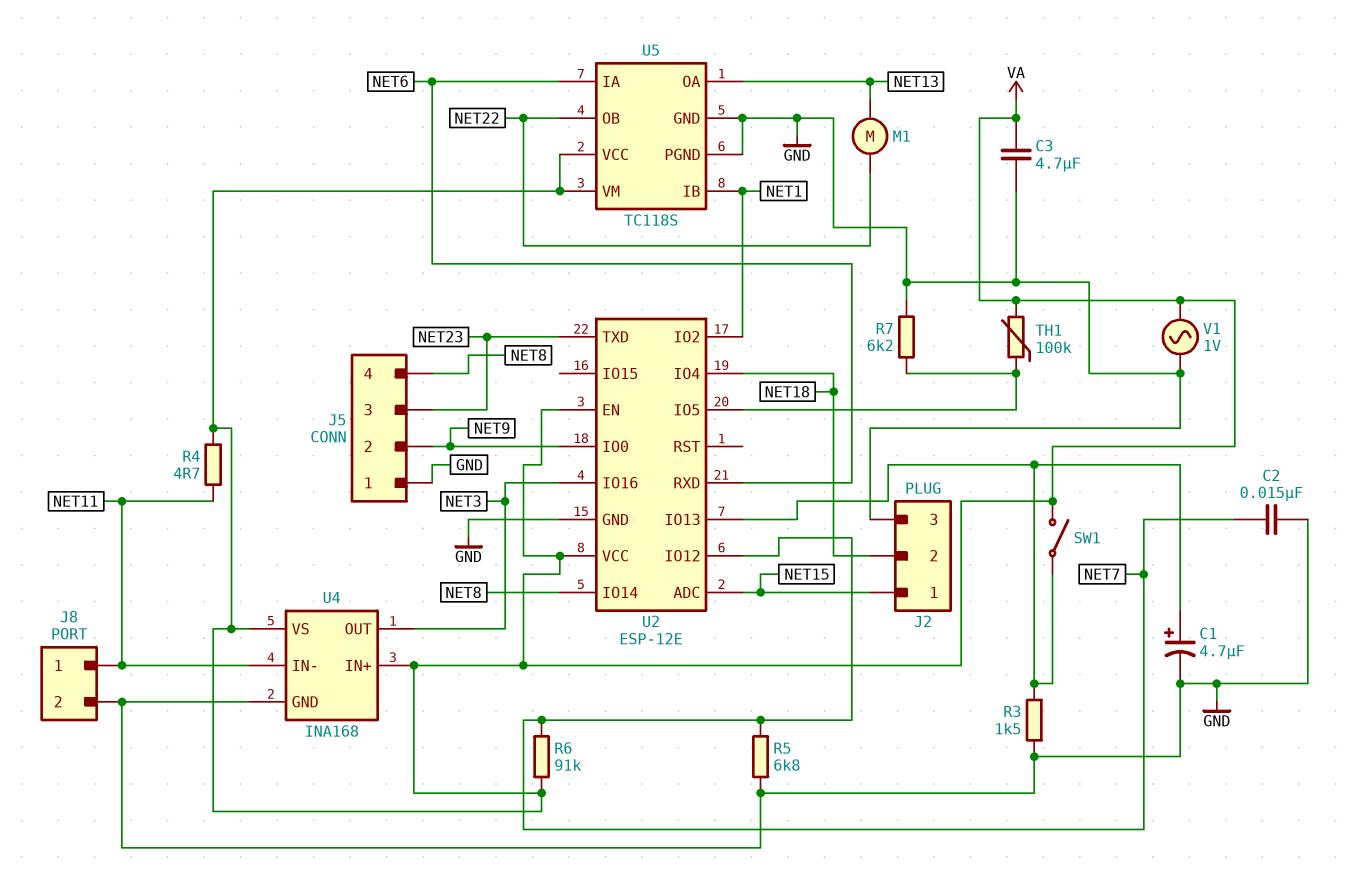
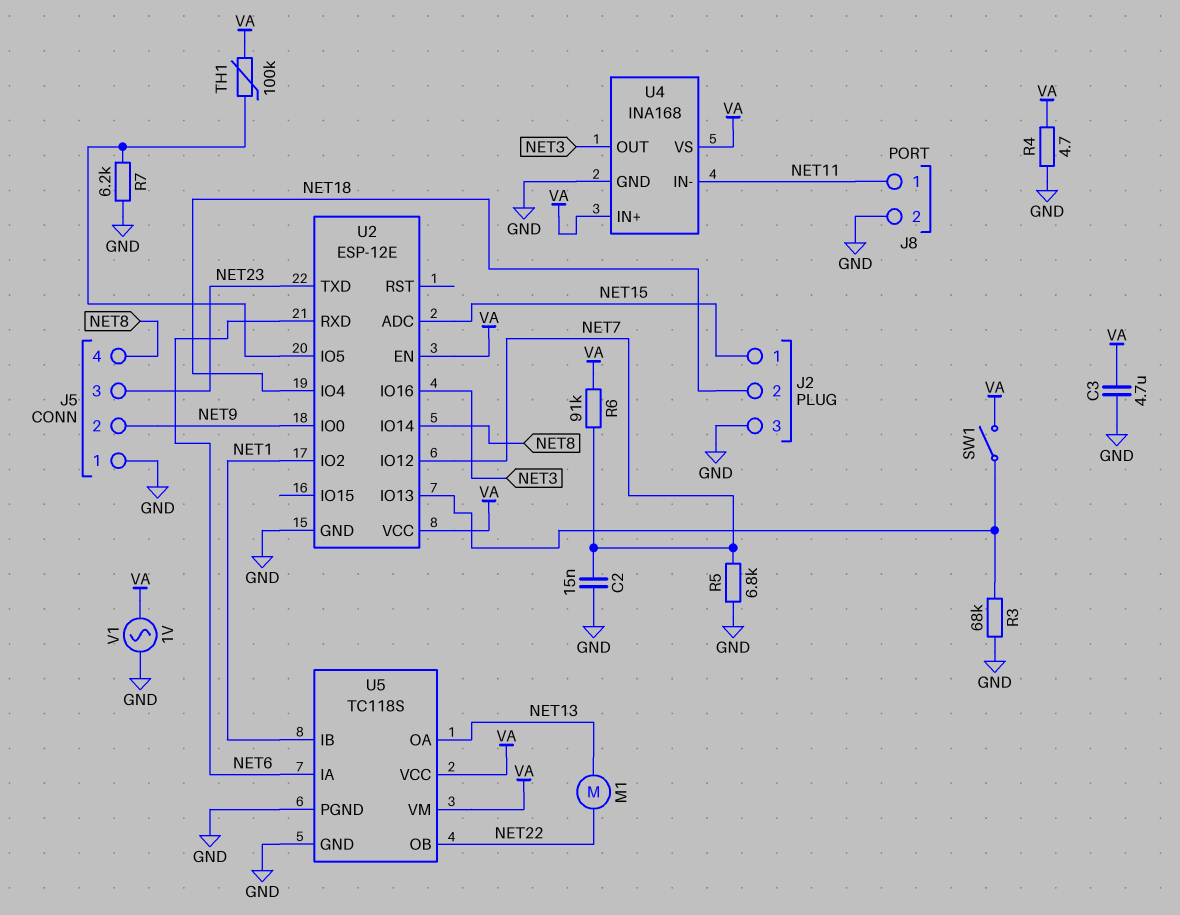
C1: 4.7uF (plus U2/IO13, minus GND) -> none
R3: 1.5k (GND, U2/IO13) -> 68k (GND, U2/IO13)
R4: 4.7 (NET11, VA) -> 4.7 (GND, VA)

